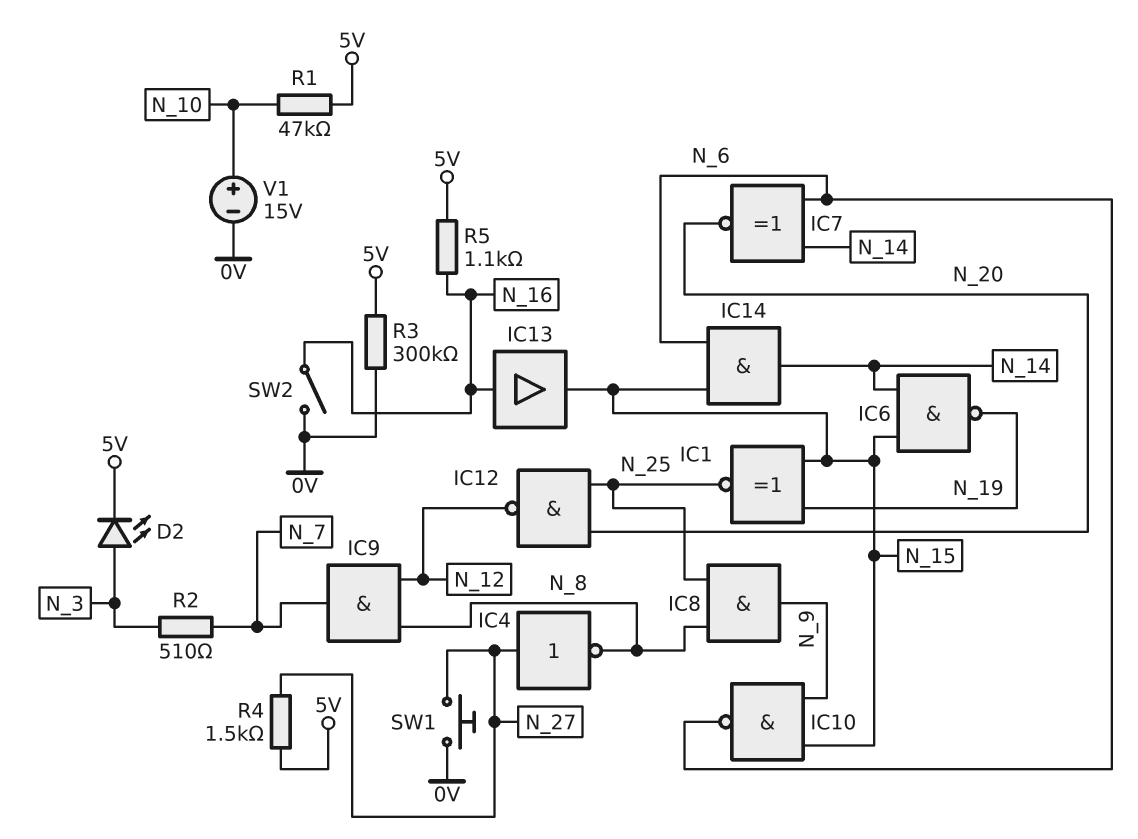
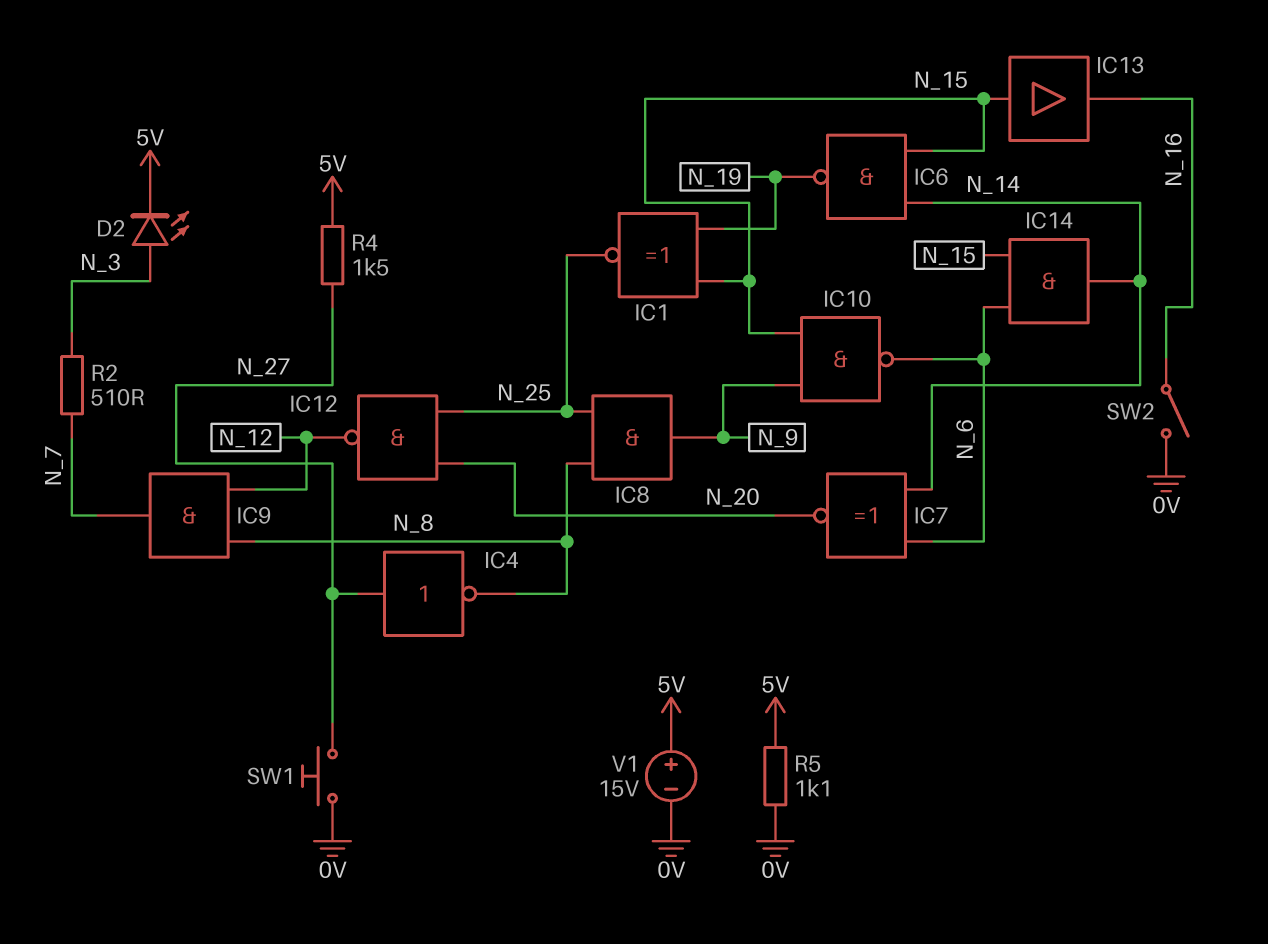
IC13: buffer (in N_16, out N_15) -> buffer (in N_15, out N_16)
R1: 47k (5V, N_10) -> none
R3: 300k (0V, 5V) -> none
R5: 1.1k (5V, N_16) -> 1.1k (0V, 5V)
V1: 15V (plus N_10, minus 0V) -> 15V (plus 5V, minus 0V)

